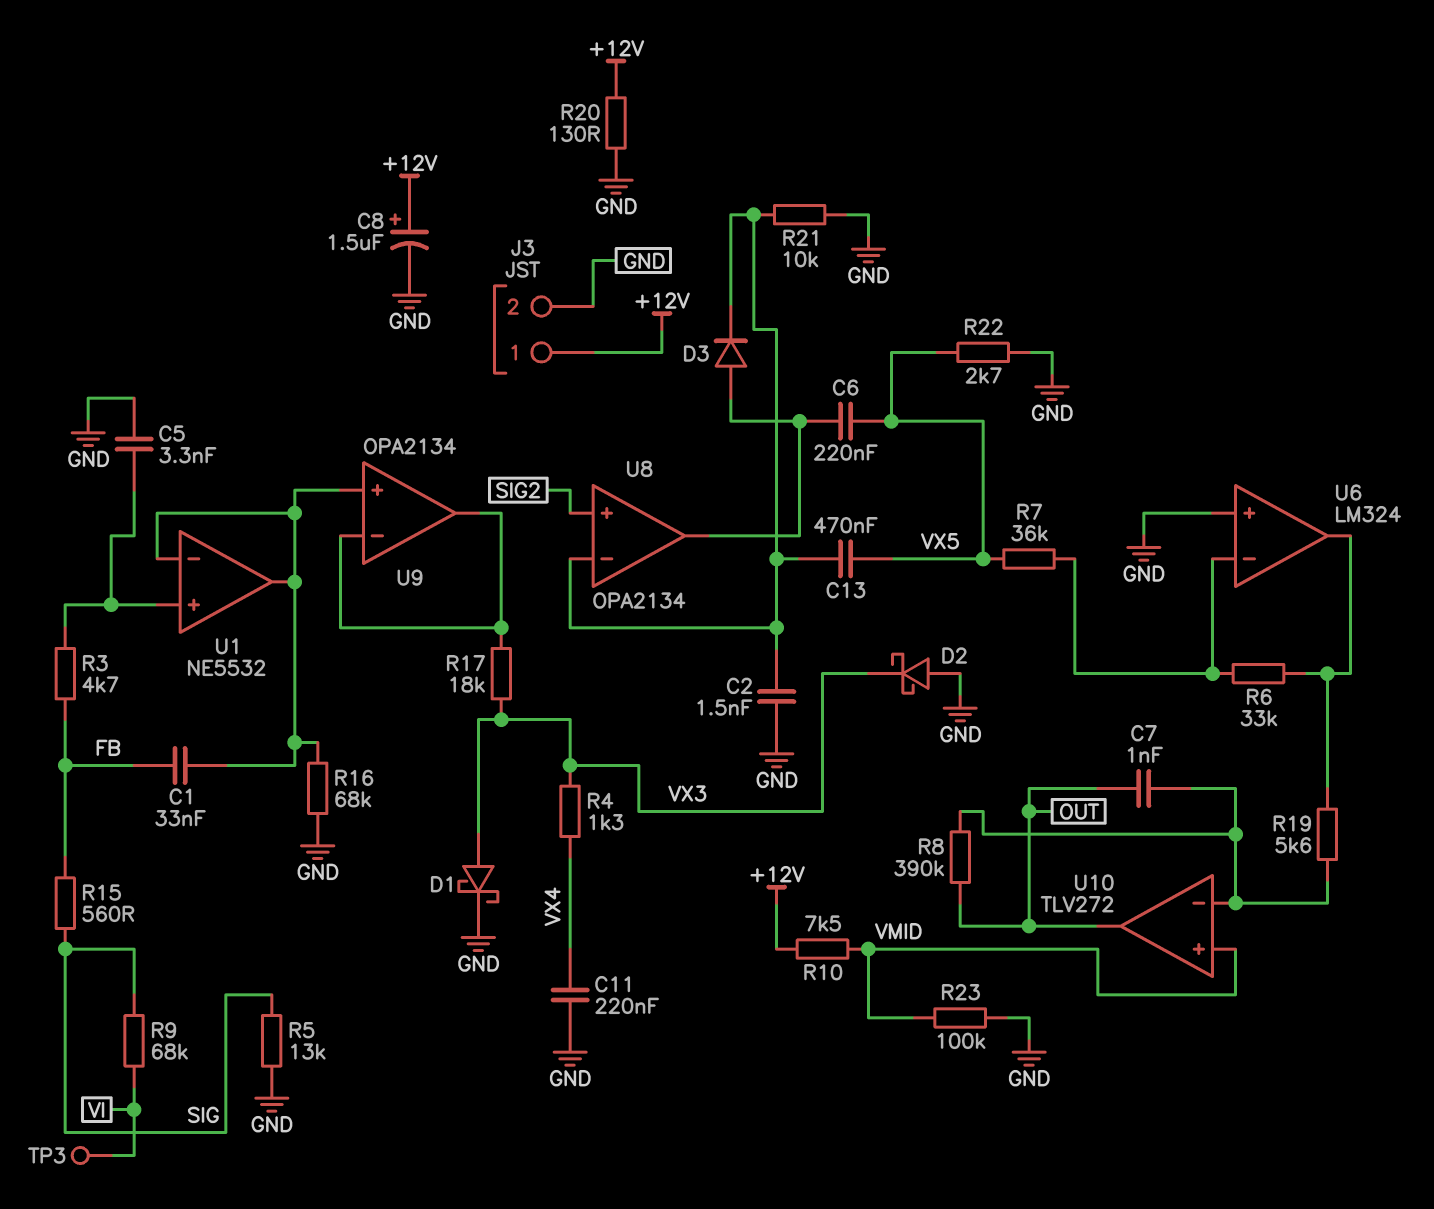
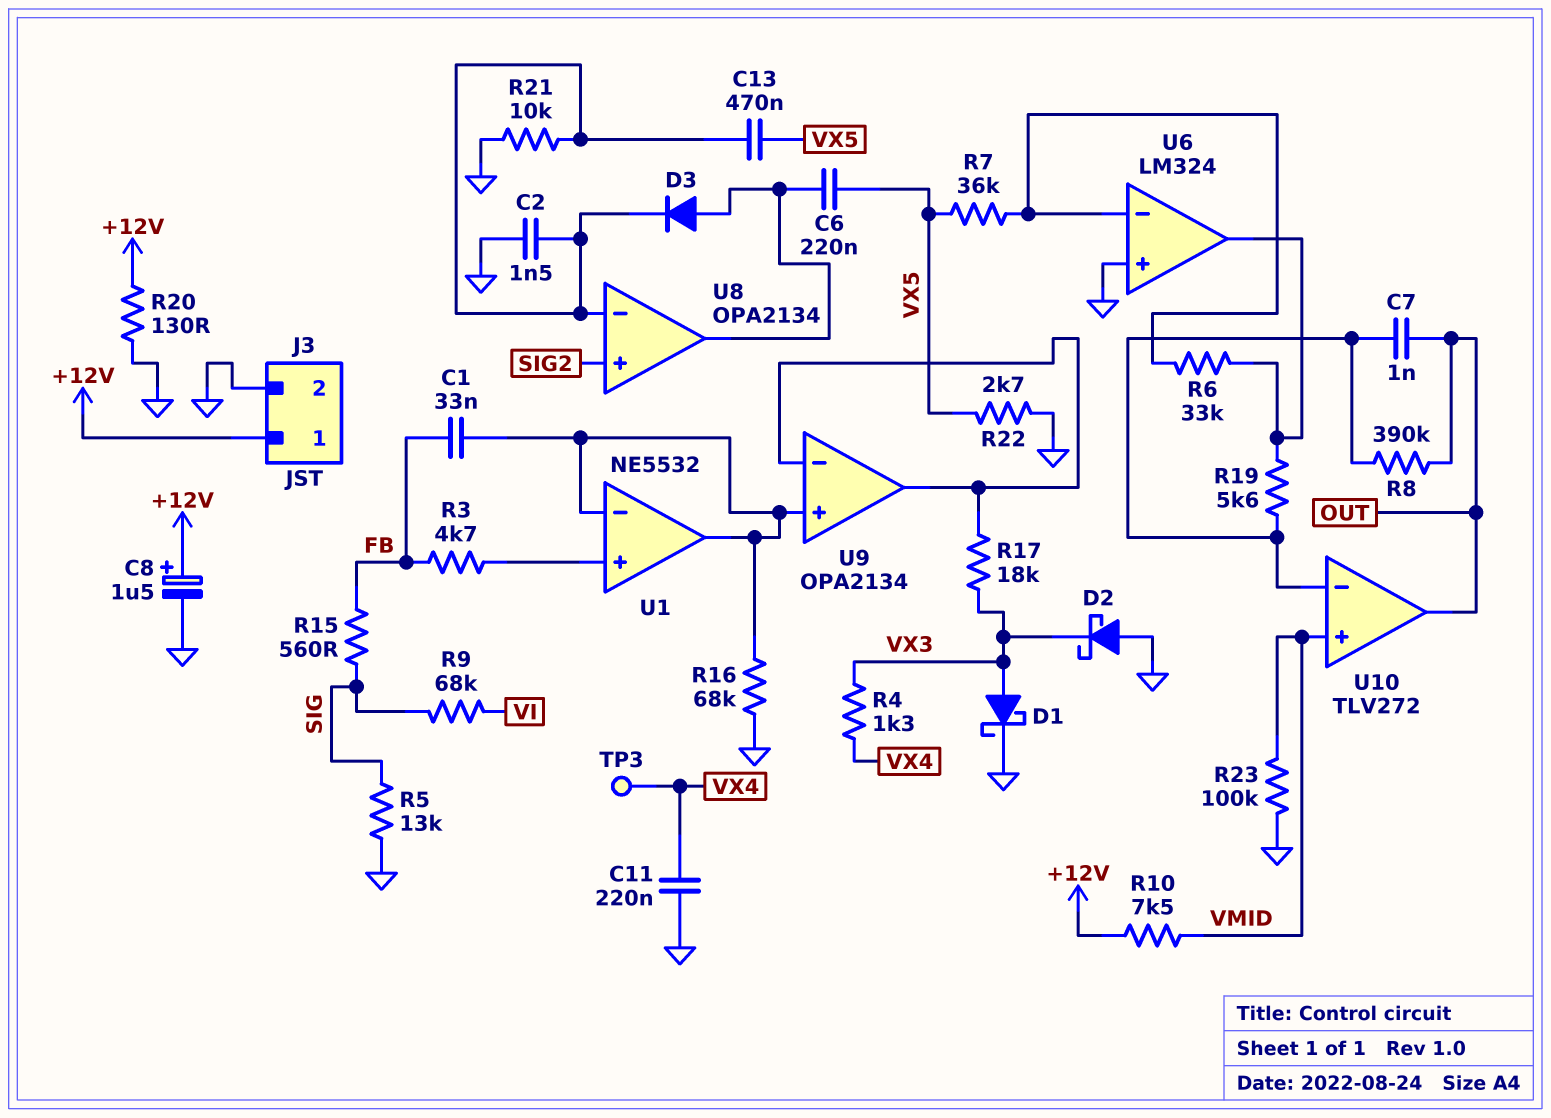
C5: 3.3nF (GND, U1/in+) -> none
TP3: test point (VI) -> test point (VX4)

